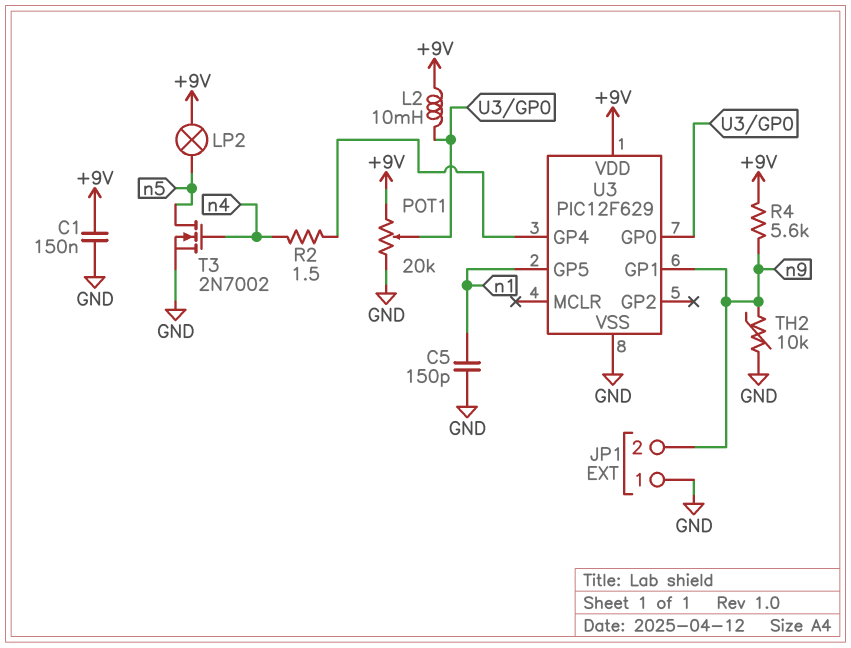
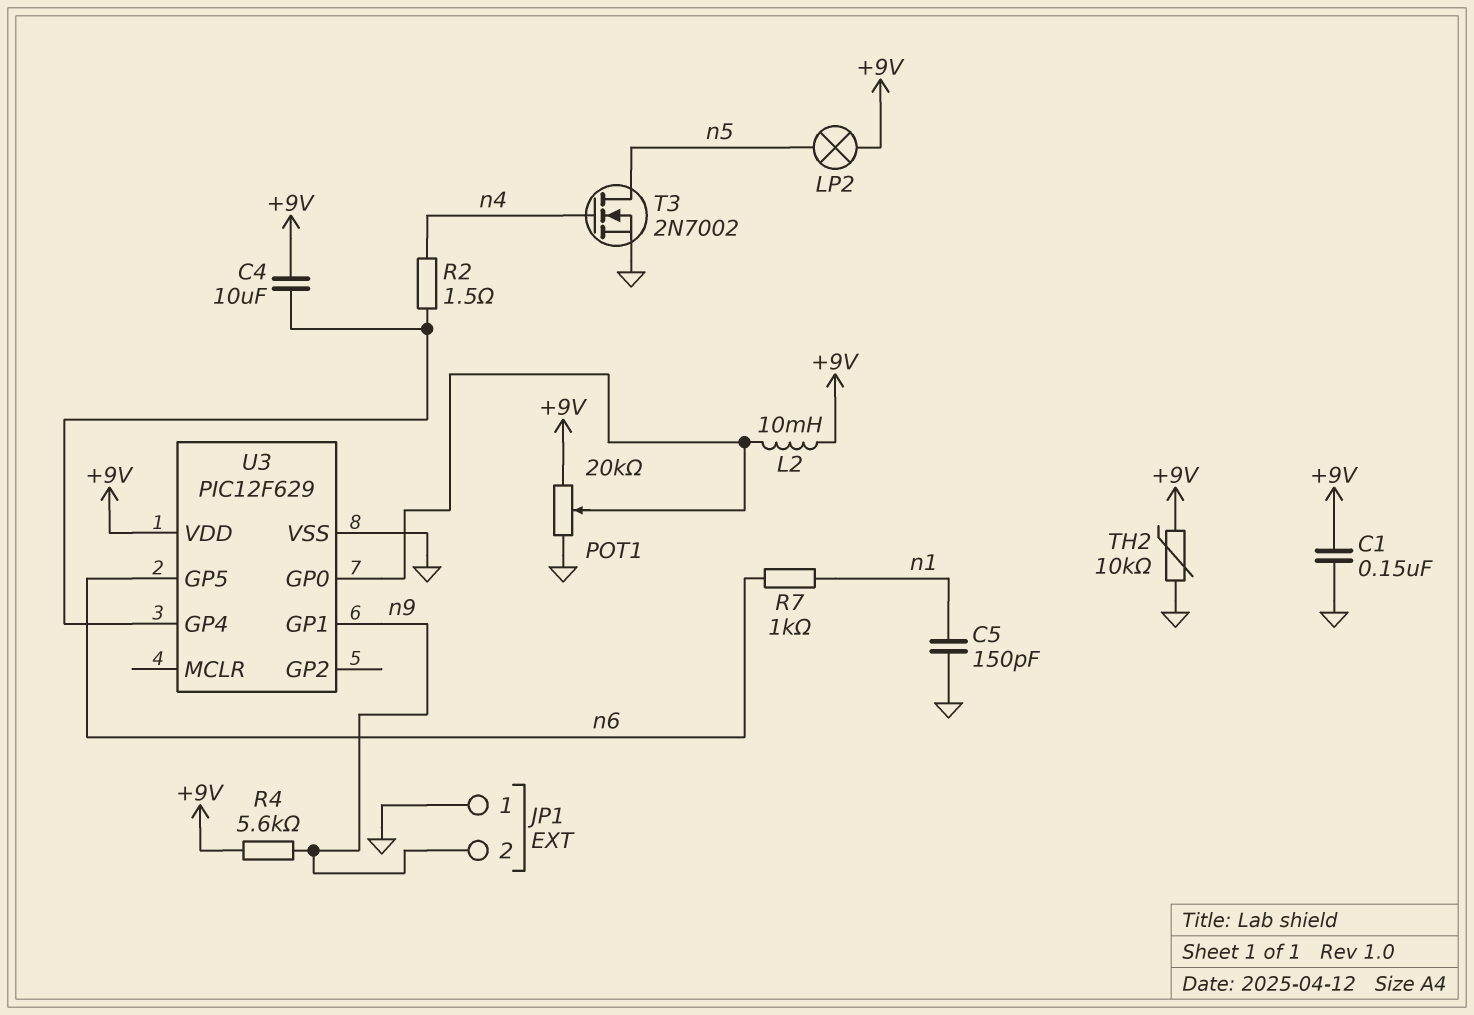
C4: none -> 10uF (+9V, U3/GP4)
R7: none -> 1k (n1, n6)
TH2: 10k (GND, n9) -> 10k (+9V, GND)
U3 pin GP5: n1 -> n6

